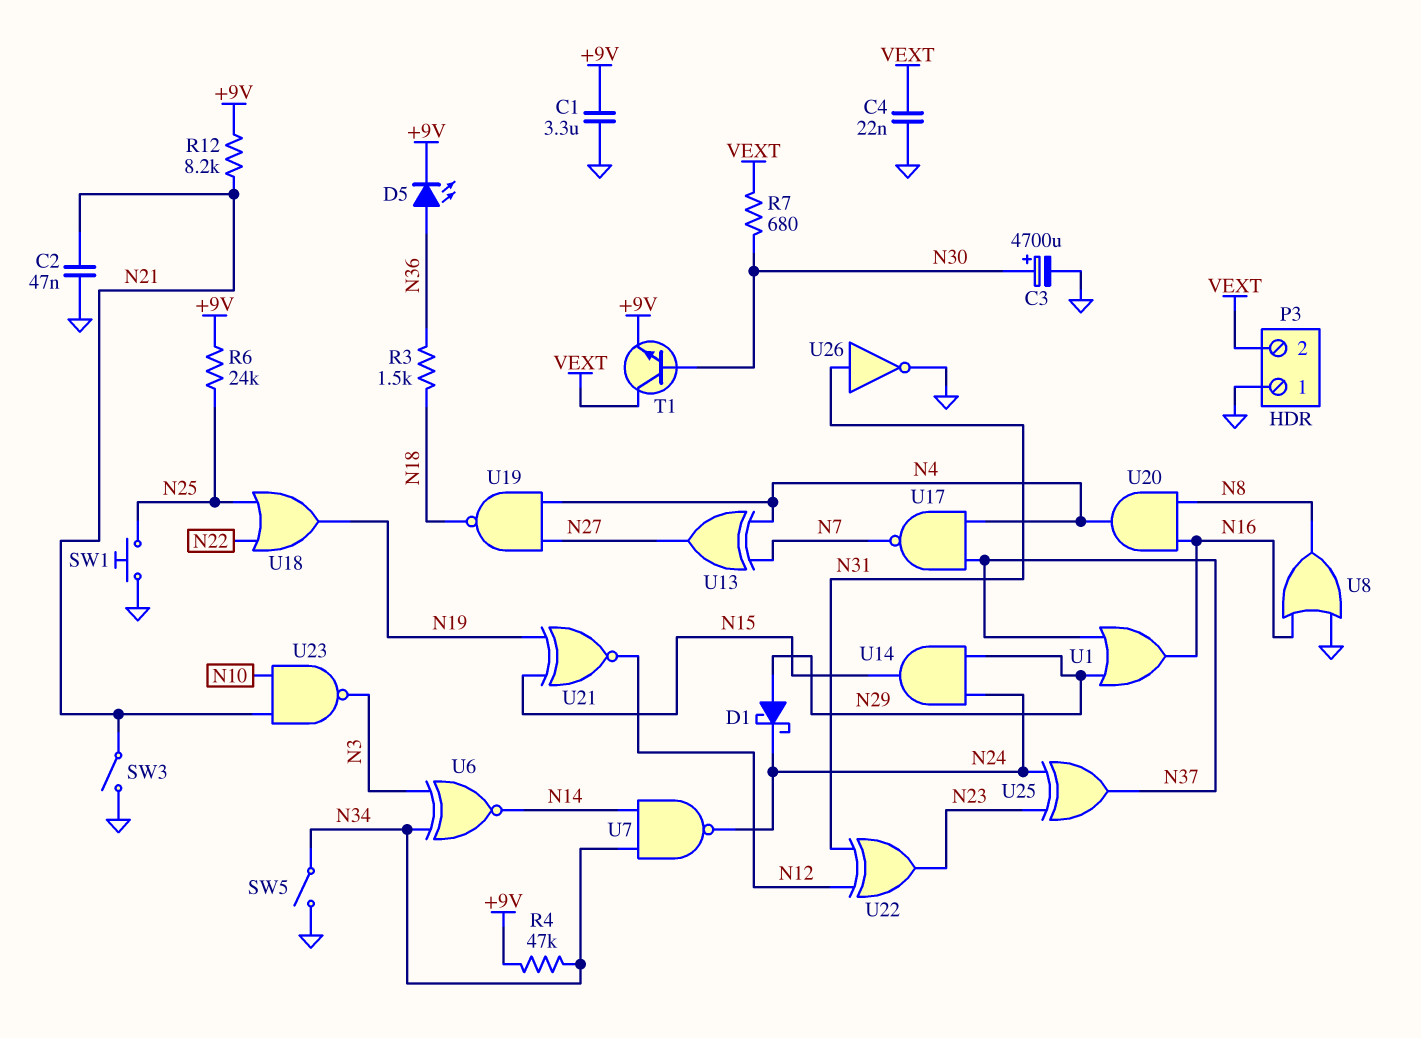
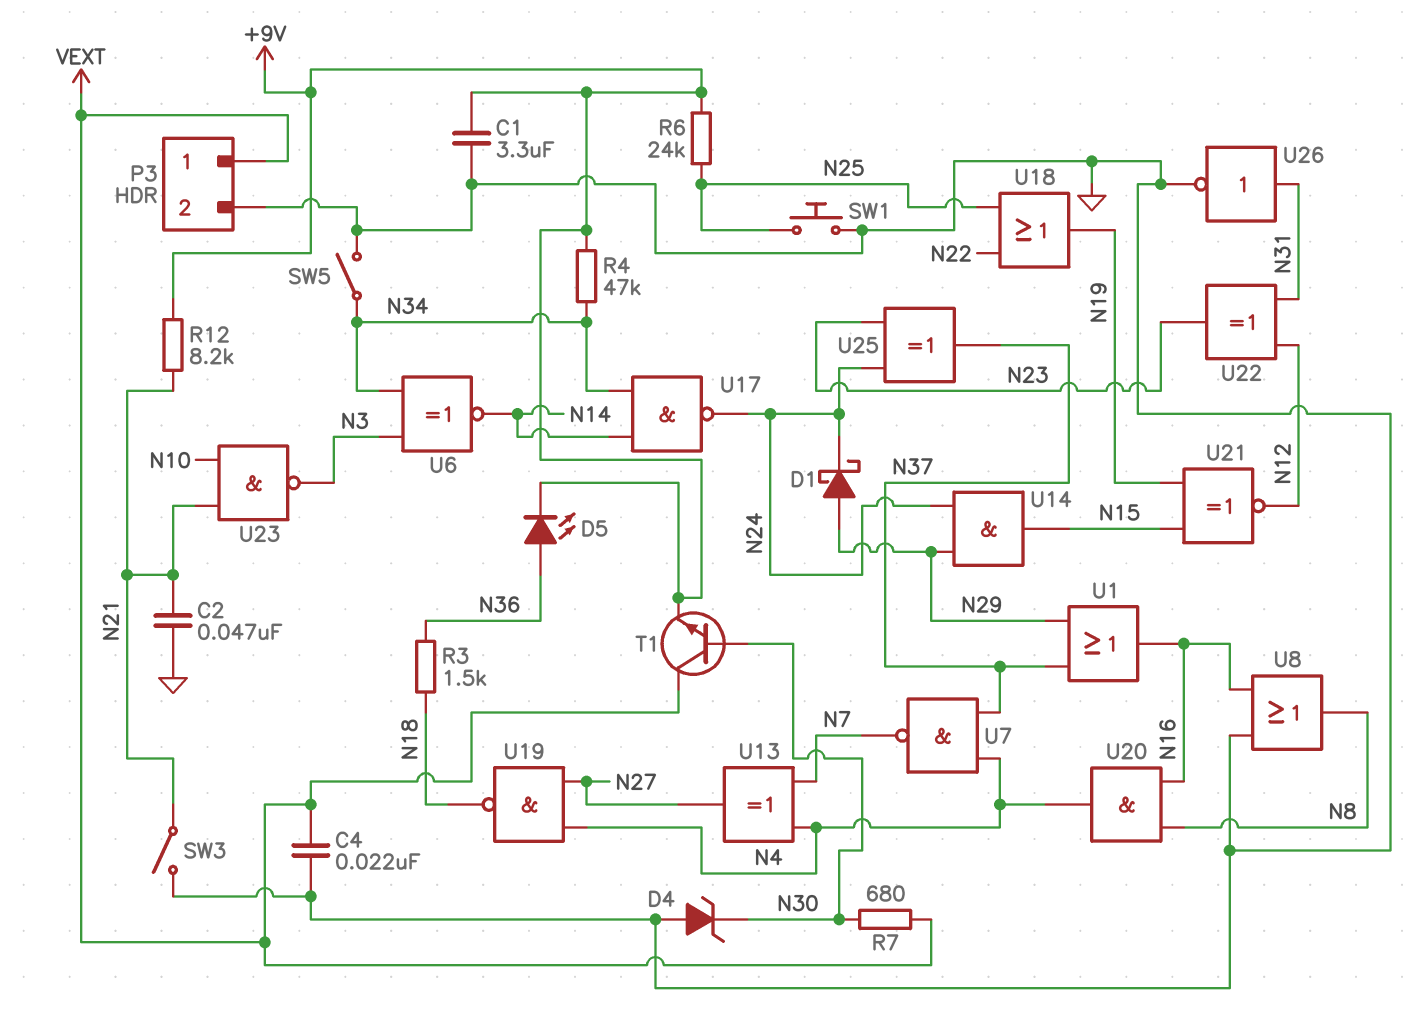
C3: 4700uF (plus N30, minus GND) -> none
D4: none -> zener (A GND, K N30)
P3 pin 1: GND -> VEXT
P3 pin 2: VEXT -> GND
U7: NAND (in N14, in N34, out N24) -> NAND (in N4, in N37, out N7)
U17: NAND (in N4, in N37, out N7) -> NAND (in N14, in N34, out N24)

